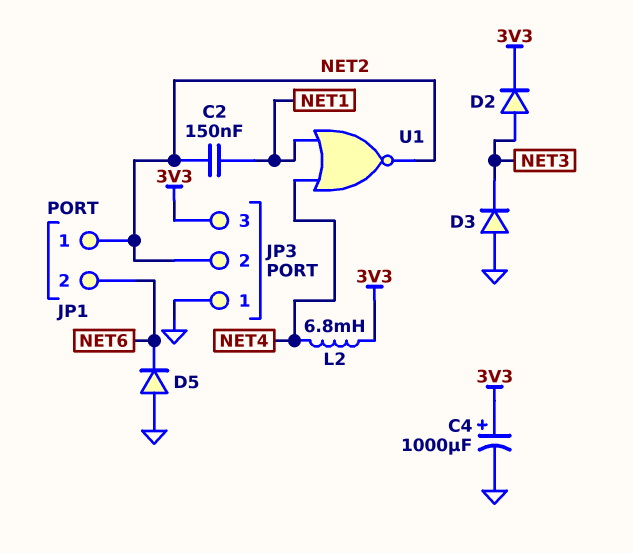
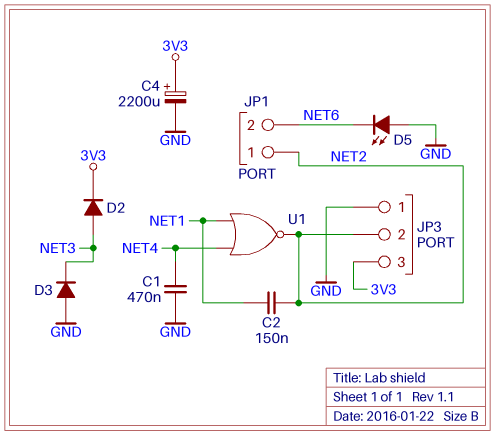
C1: none -> 470nF (GND, NET4)
C4: 1000uF (plus 3V3, minus GND) -> 2200uF (plus 3V3, minus GND)
D5: diode (A GND, K NET6) -> LED (A GND, K NET6)
L2: 6.8mH (3V3, NET4) -> none

